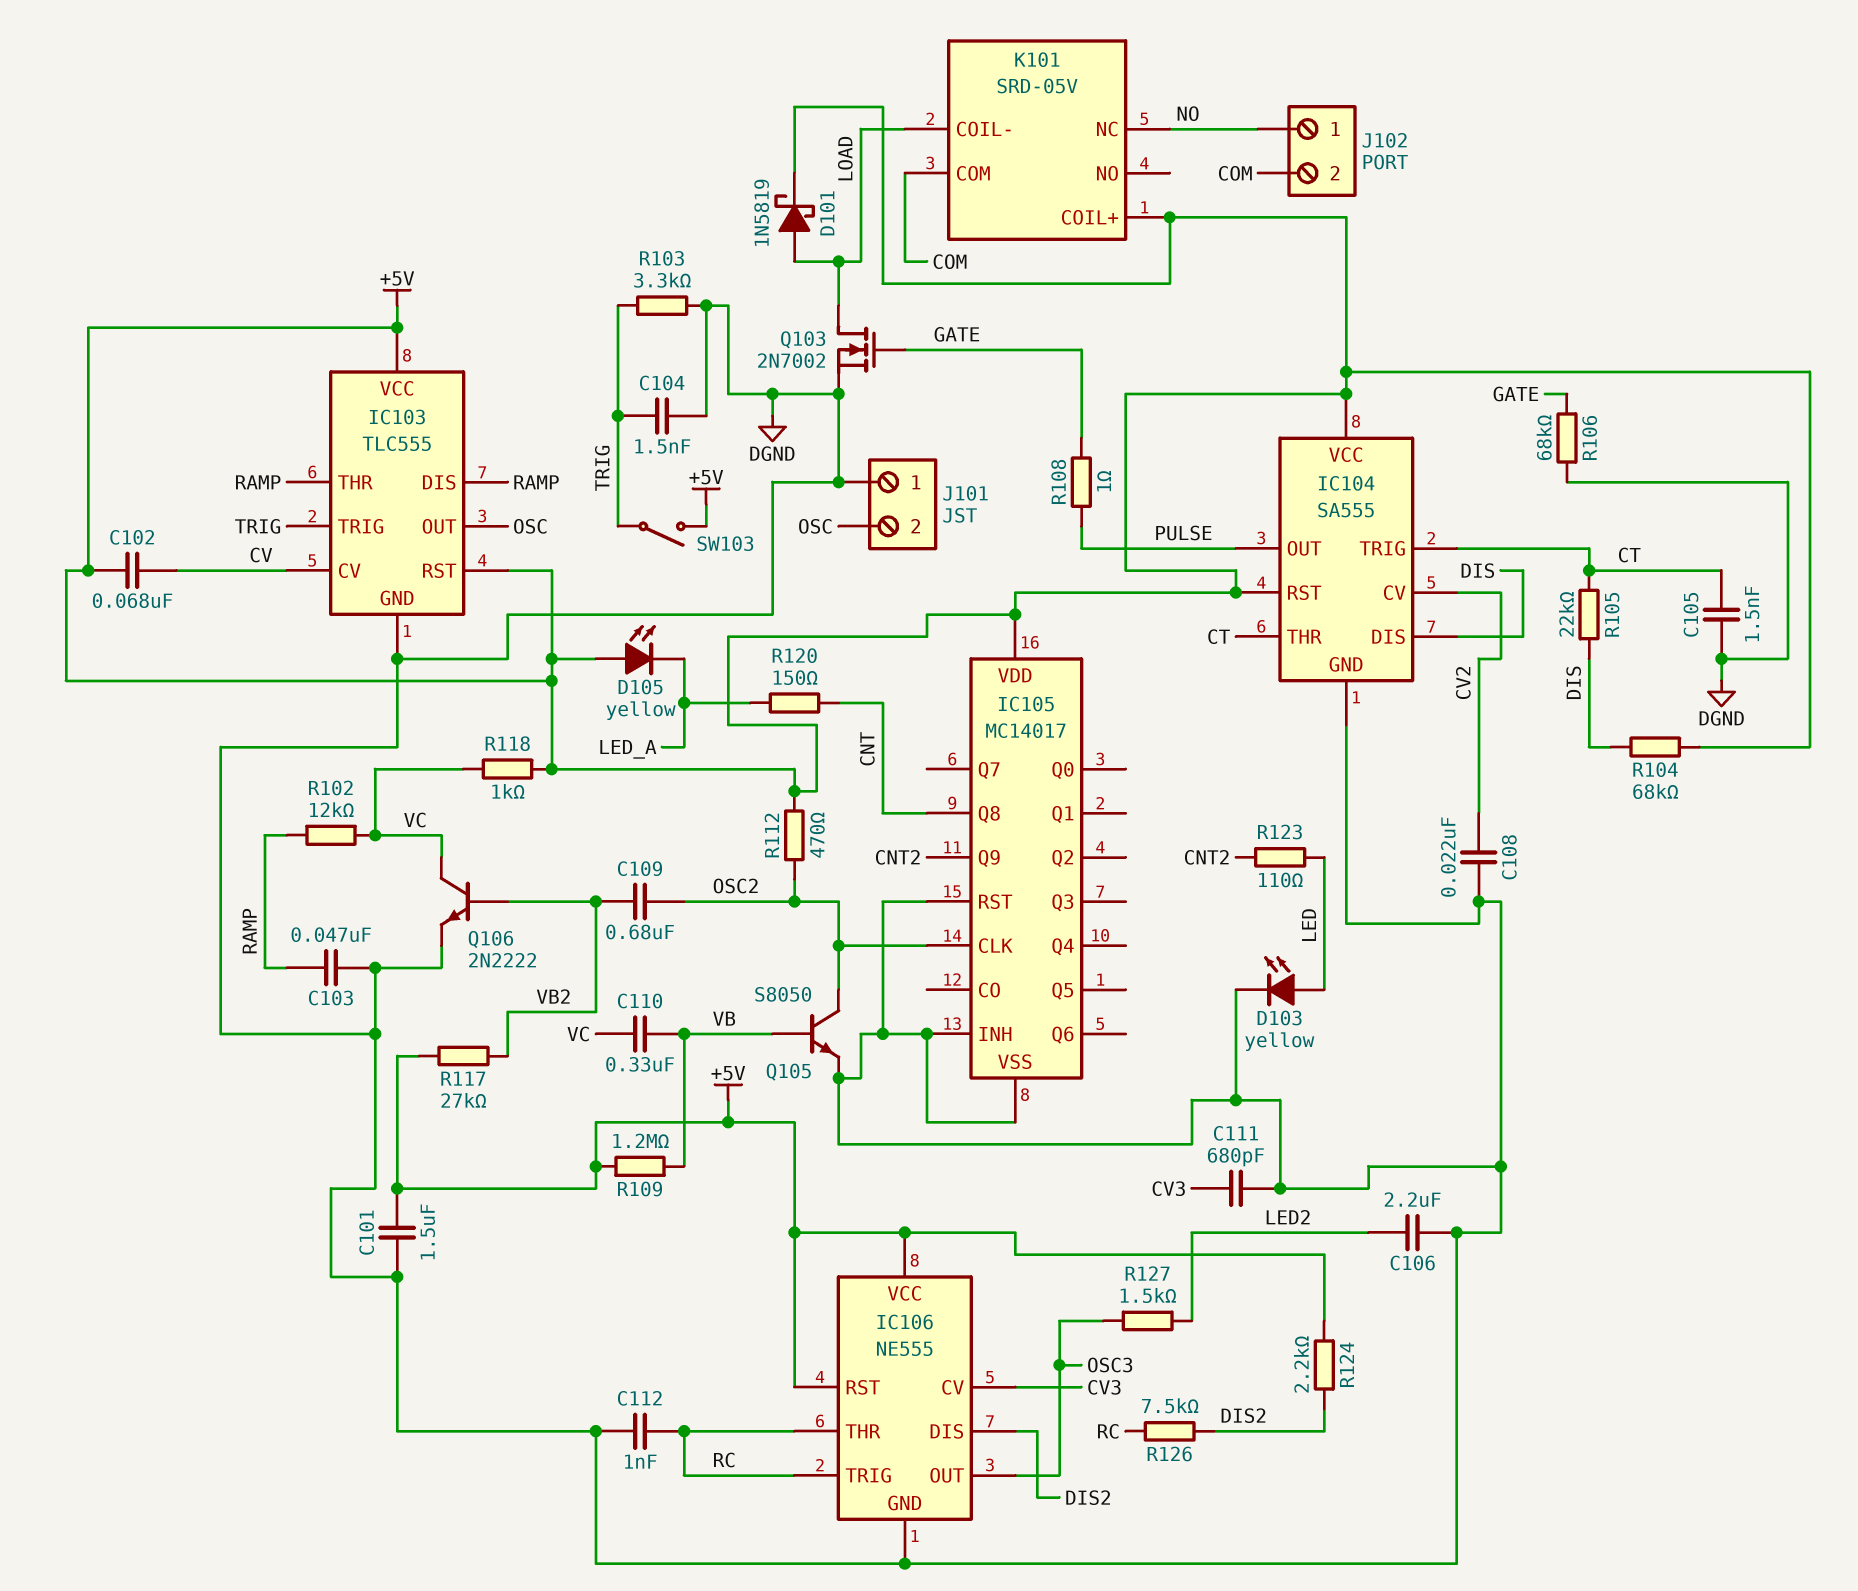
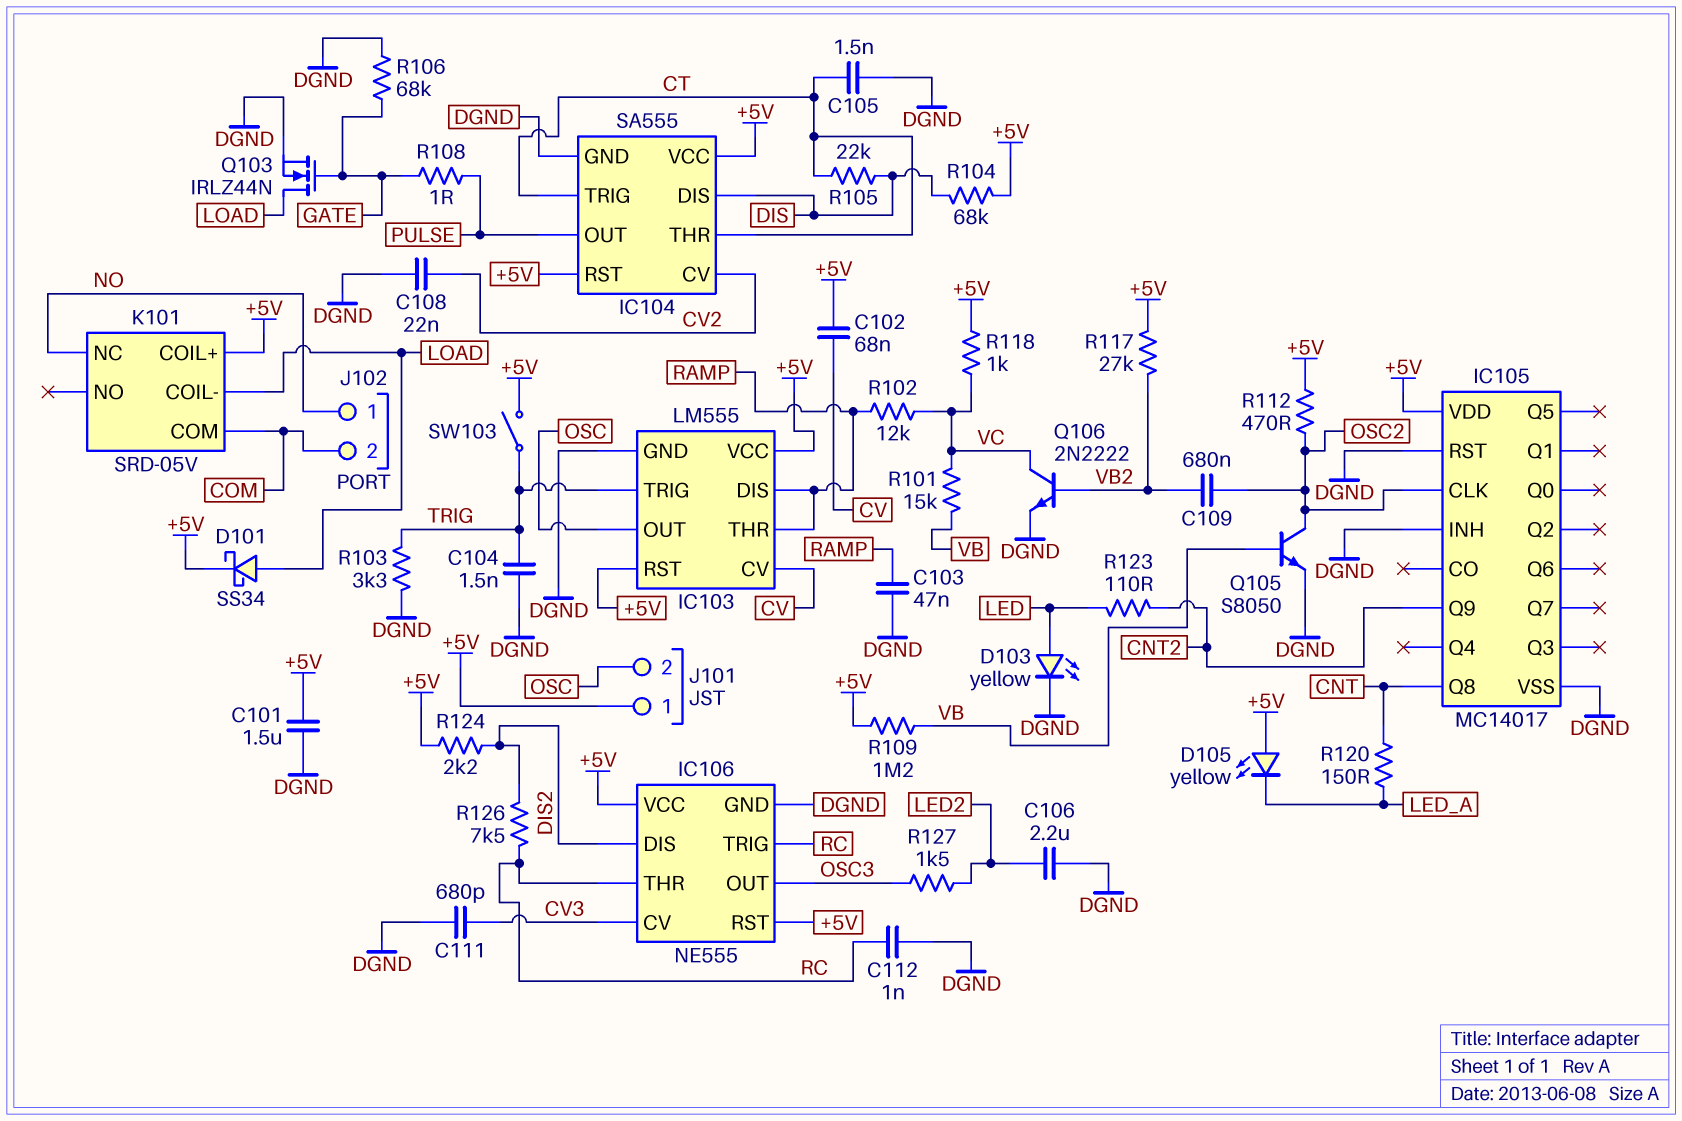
C110: 330nF (VB, VC) -> none
D101: schottky 1N5819 (A LOAD, K +5V) -> schottky SS34 (A LOAD, K +5V)
IC103: TLC555 -> LM555
J101 pin 1: DGND -> +5V
Q103: NMOS 2N7002 (G GATE, D LOAD, S DGND) -> NMOS IRLZ44N (G GATE, D LOAD, S DGND)
R101: none -> 15k (VB, VC)

